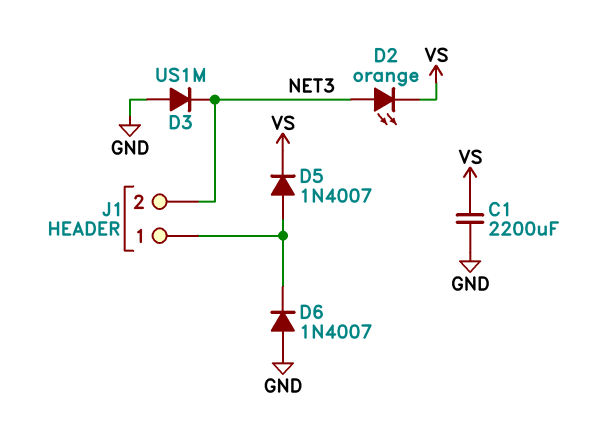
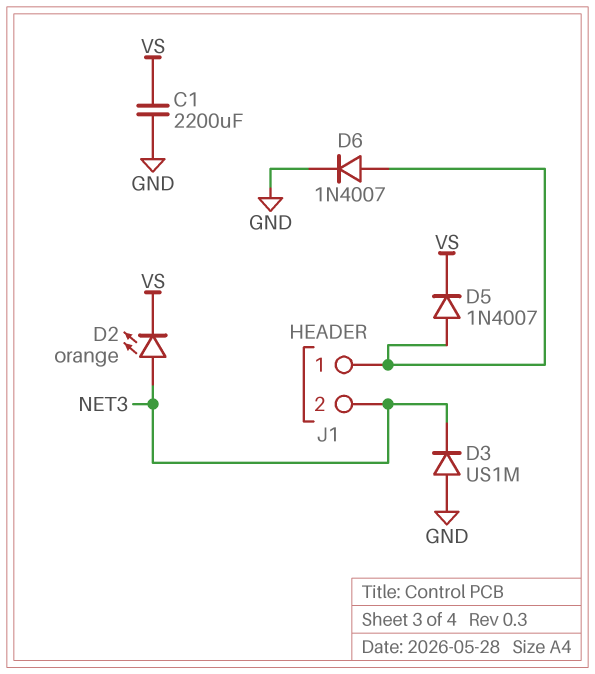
D6: diode 1N4007 (A GND, K J1/1) -> diode 1N4007 (A J1/1, K GND)

